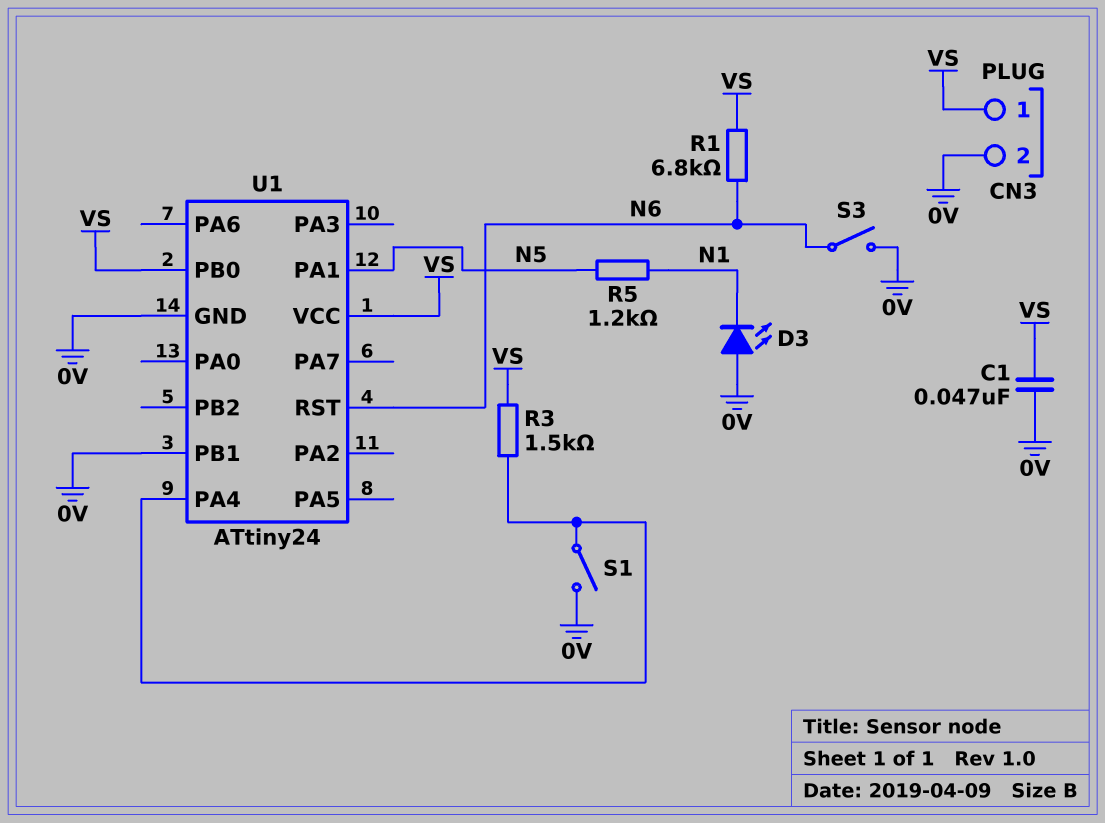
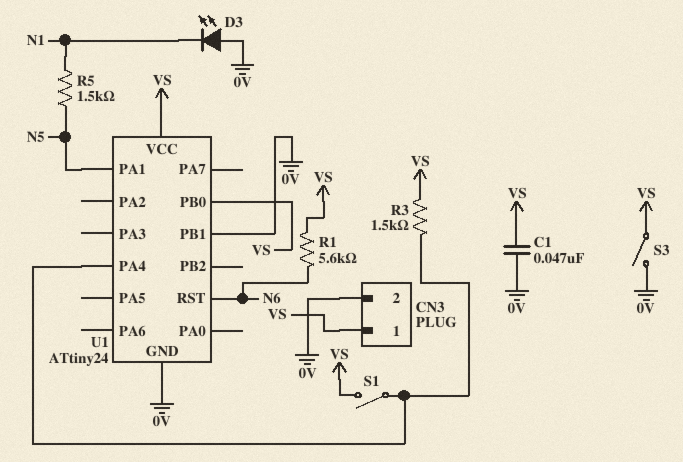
R1: 6.8k (N6, VS) -> 5.6k (N6, VS)
R5: 1.2k (N1, N5) -> 1.5k (N1, N5)
S1: switch (0V, U1/PA4) -> switch (U1/PA4, VS)
S3: switch (0V, N6) -> switch (0V, VS)

